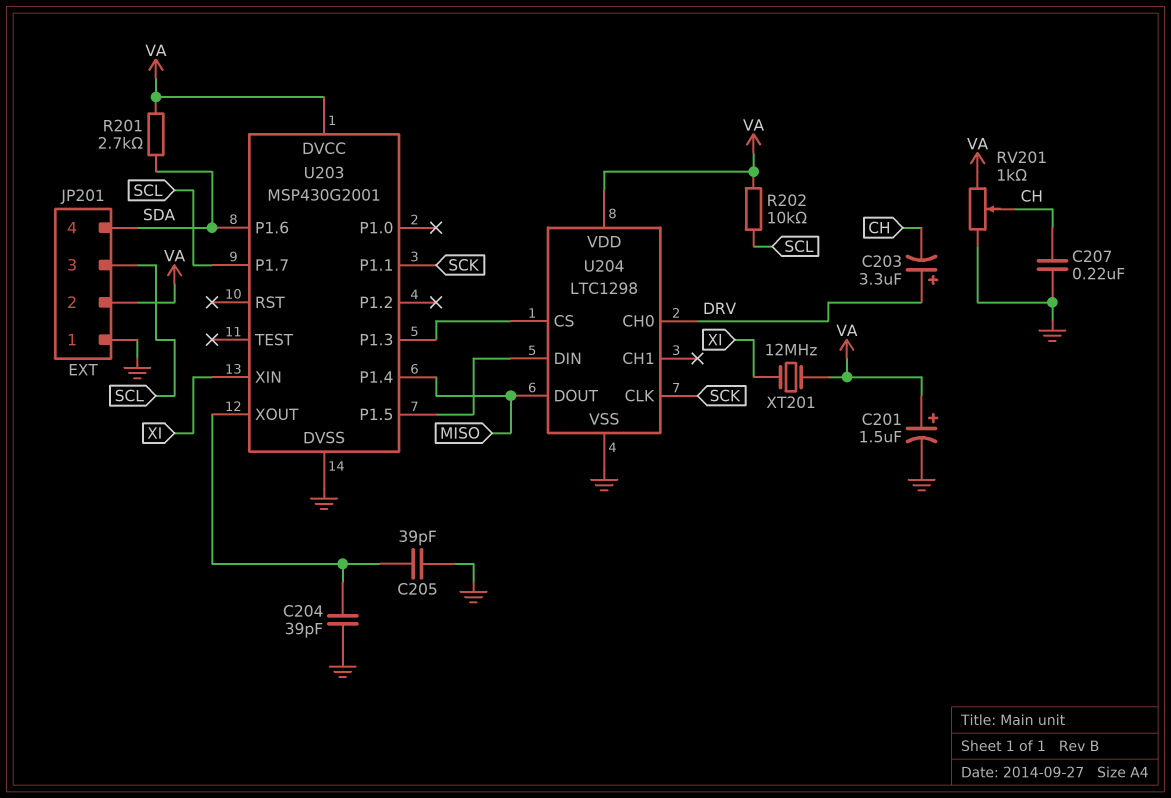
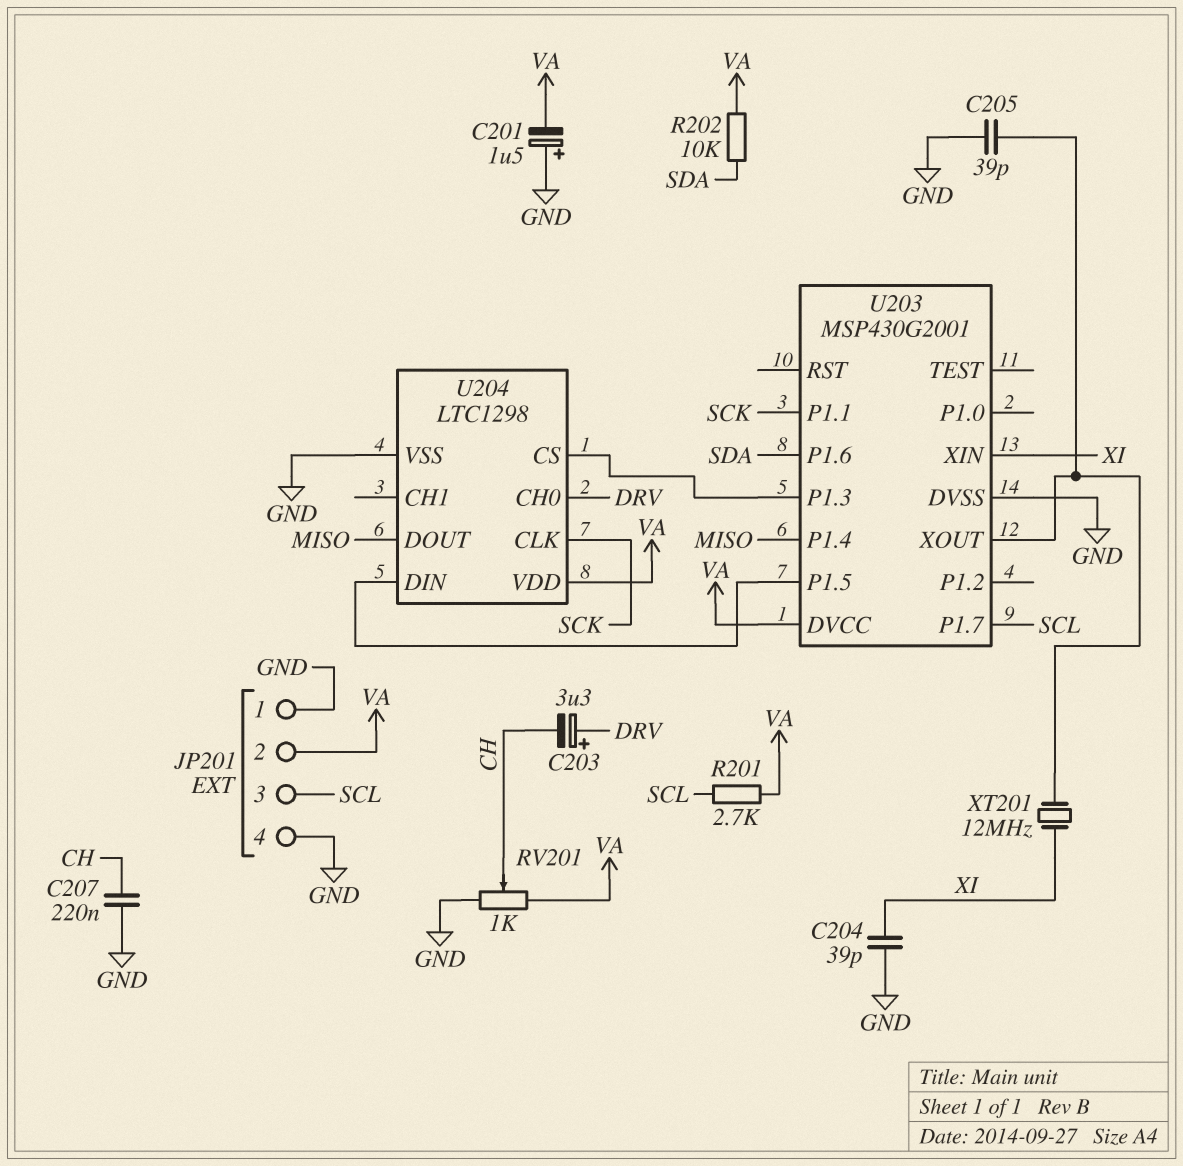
C201: 1.5uF (plus VA, minus GND) -> 1.5uF (plus GND, minus VA)
C204: 39pF (GND, U203/XOUT) -> 39pF (GND, XI)
JP201 pin 4: SDA -> GND
R201: 2.7k (SDA, VA) -> 2.7k (SCL, VA)
R202: 10k (SCL, VA) -> 10k (SDA, VA)
XT201: 12MHz (VA, XI) -> 12MHz (U203/XOUT, XI)

